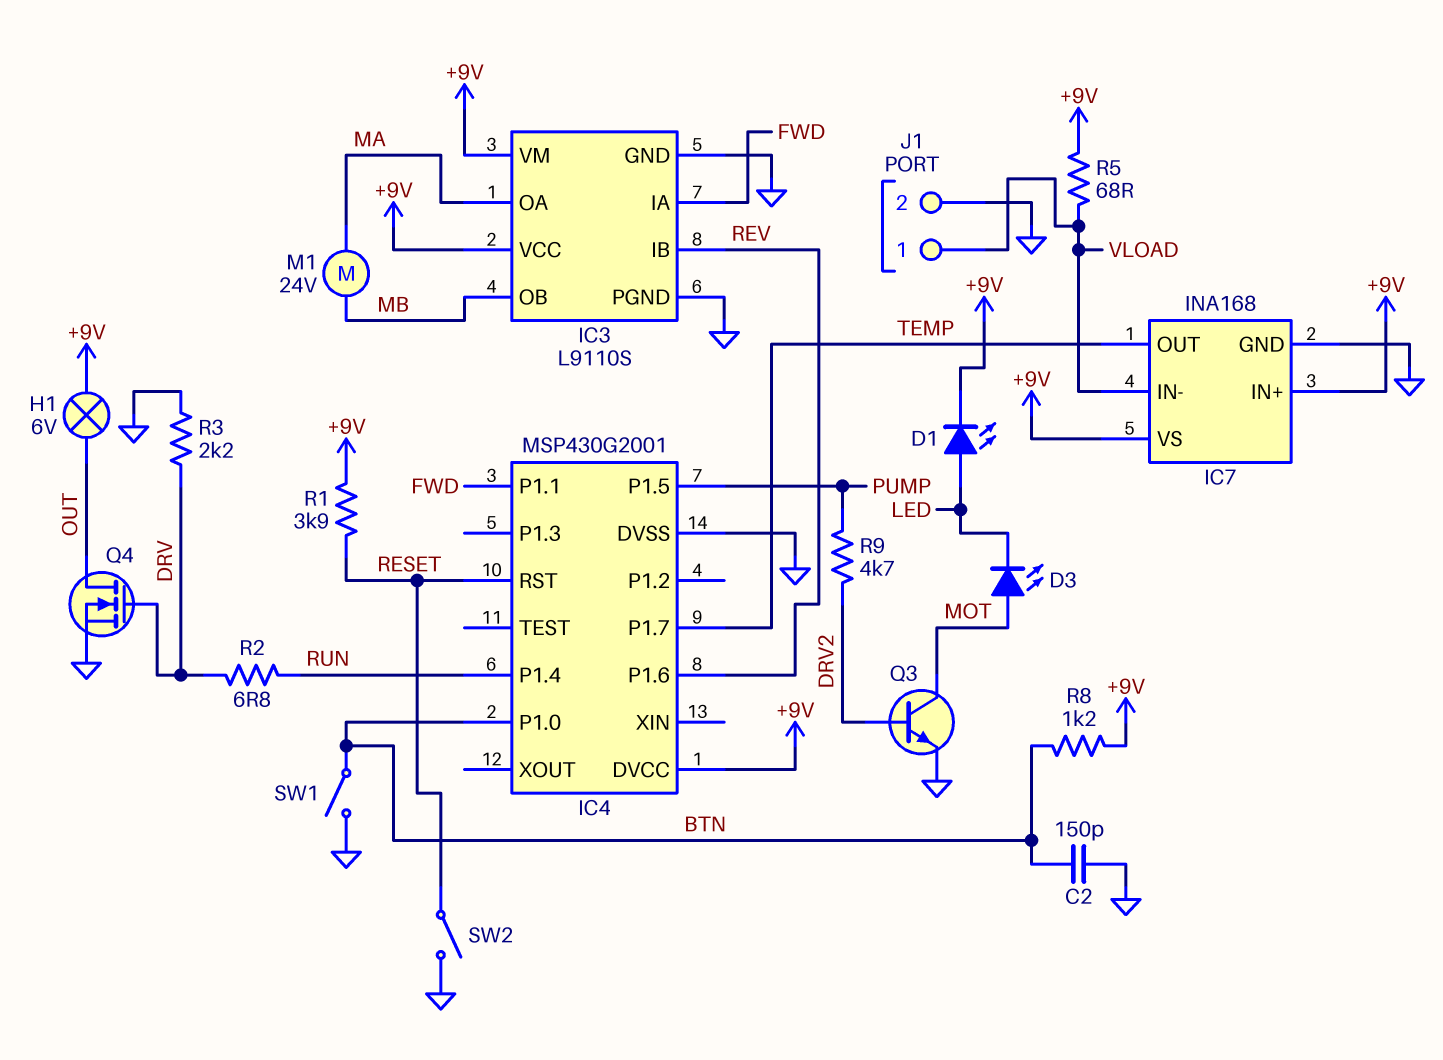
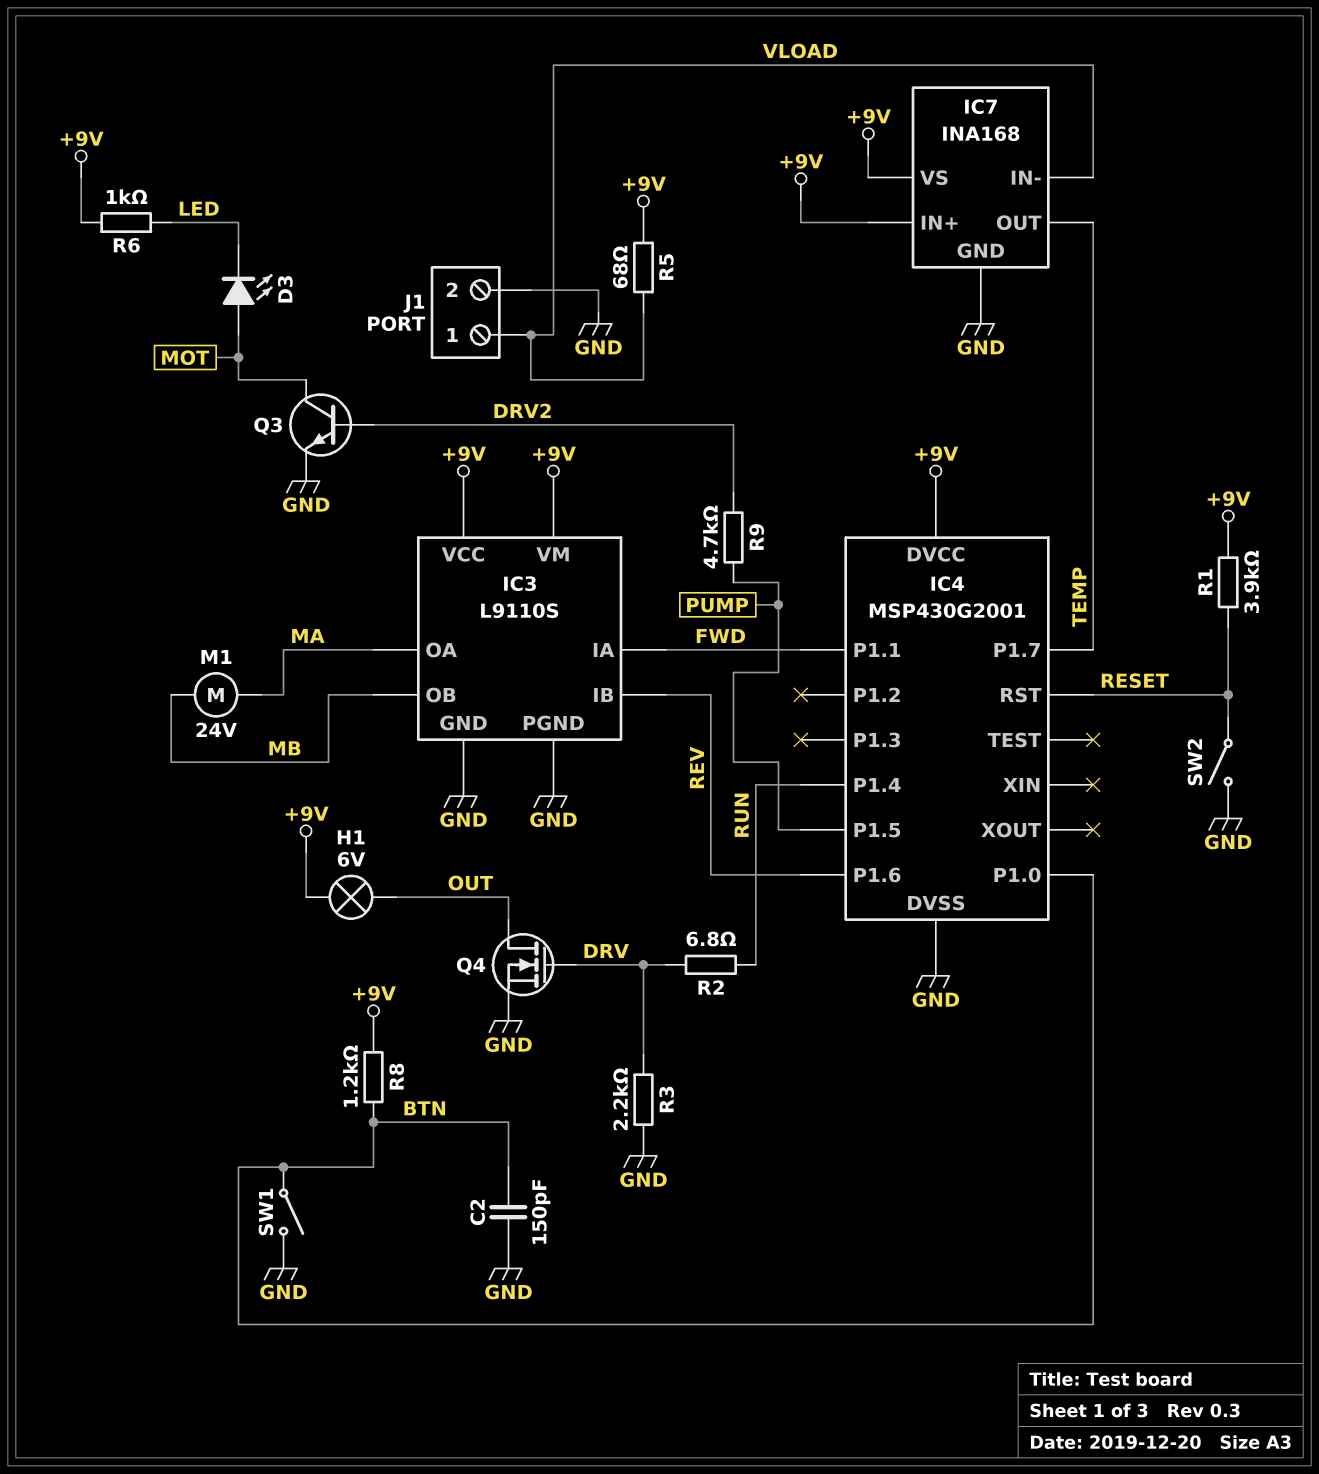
D1: LED (A LED, K +9V) -> none
R6: none -> 1k (+9V, LED)

